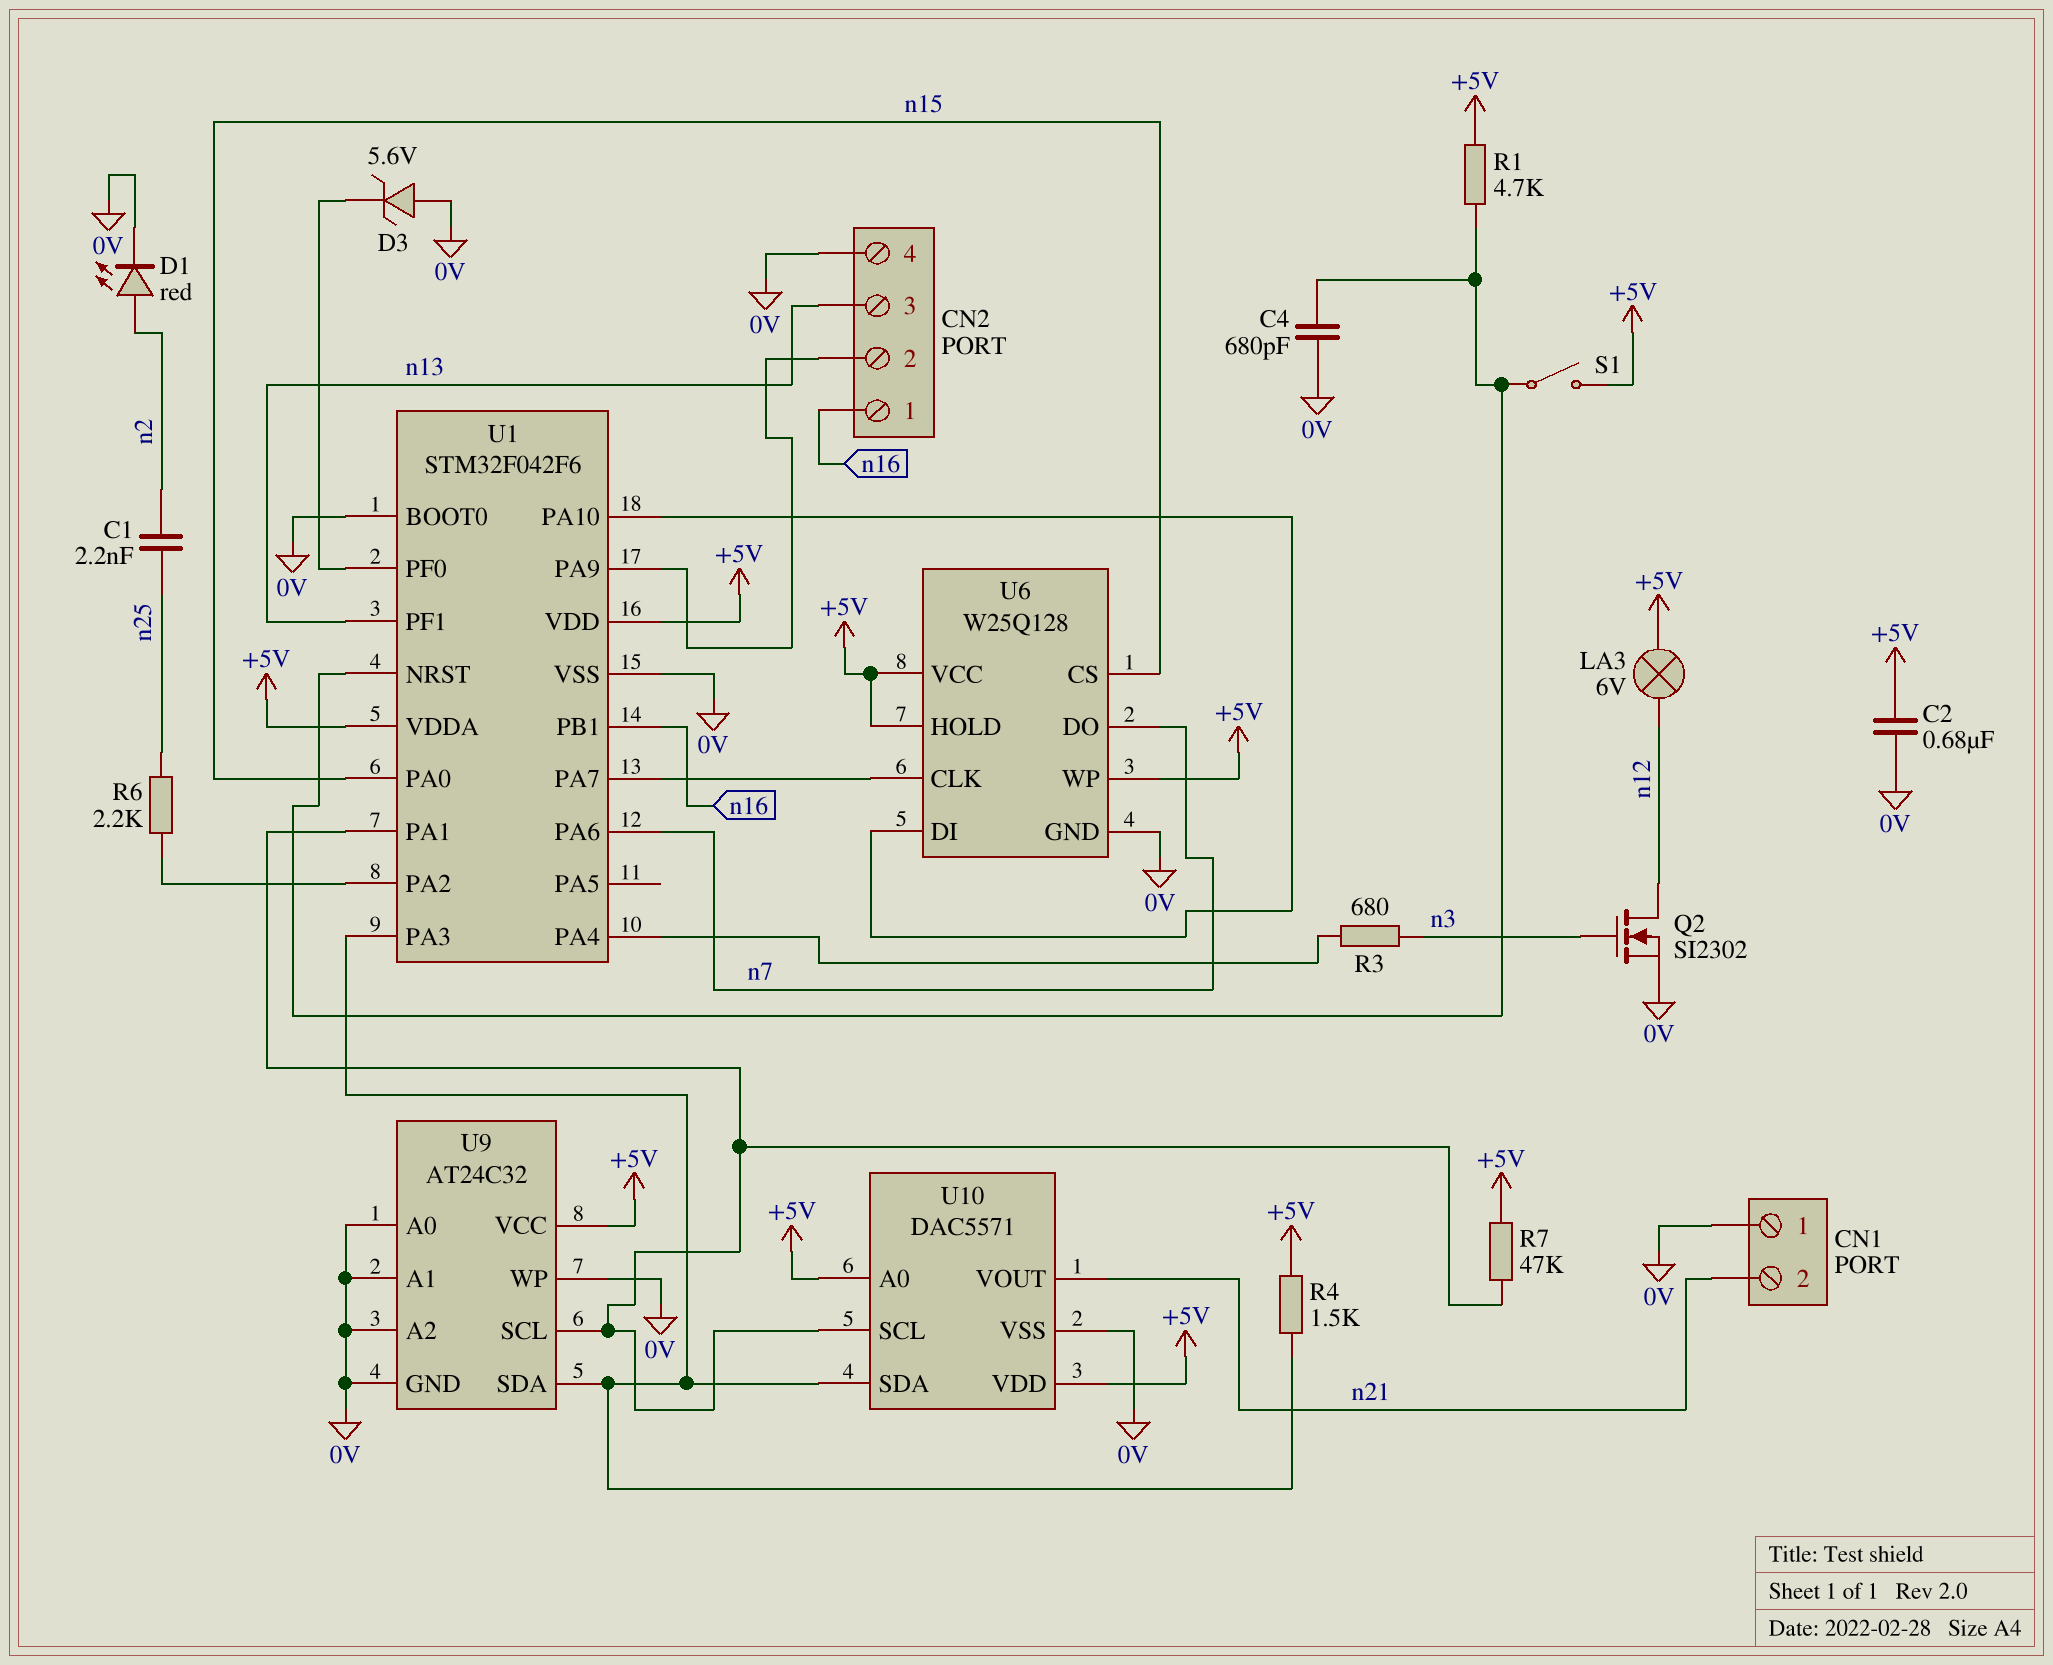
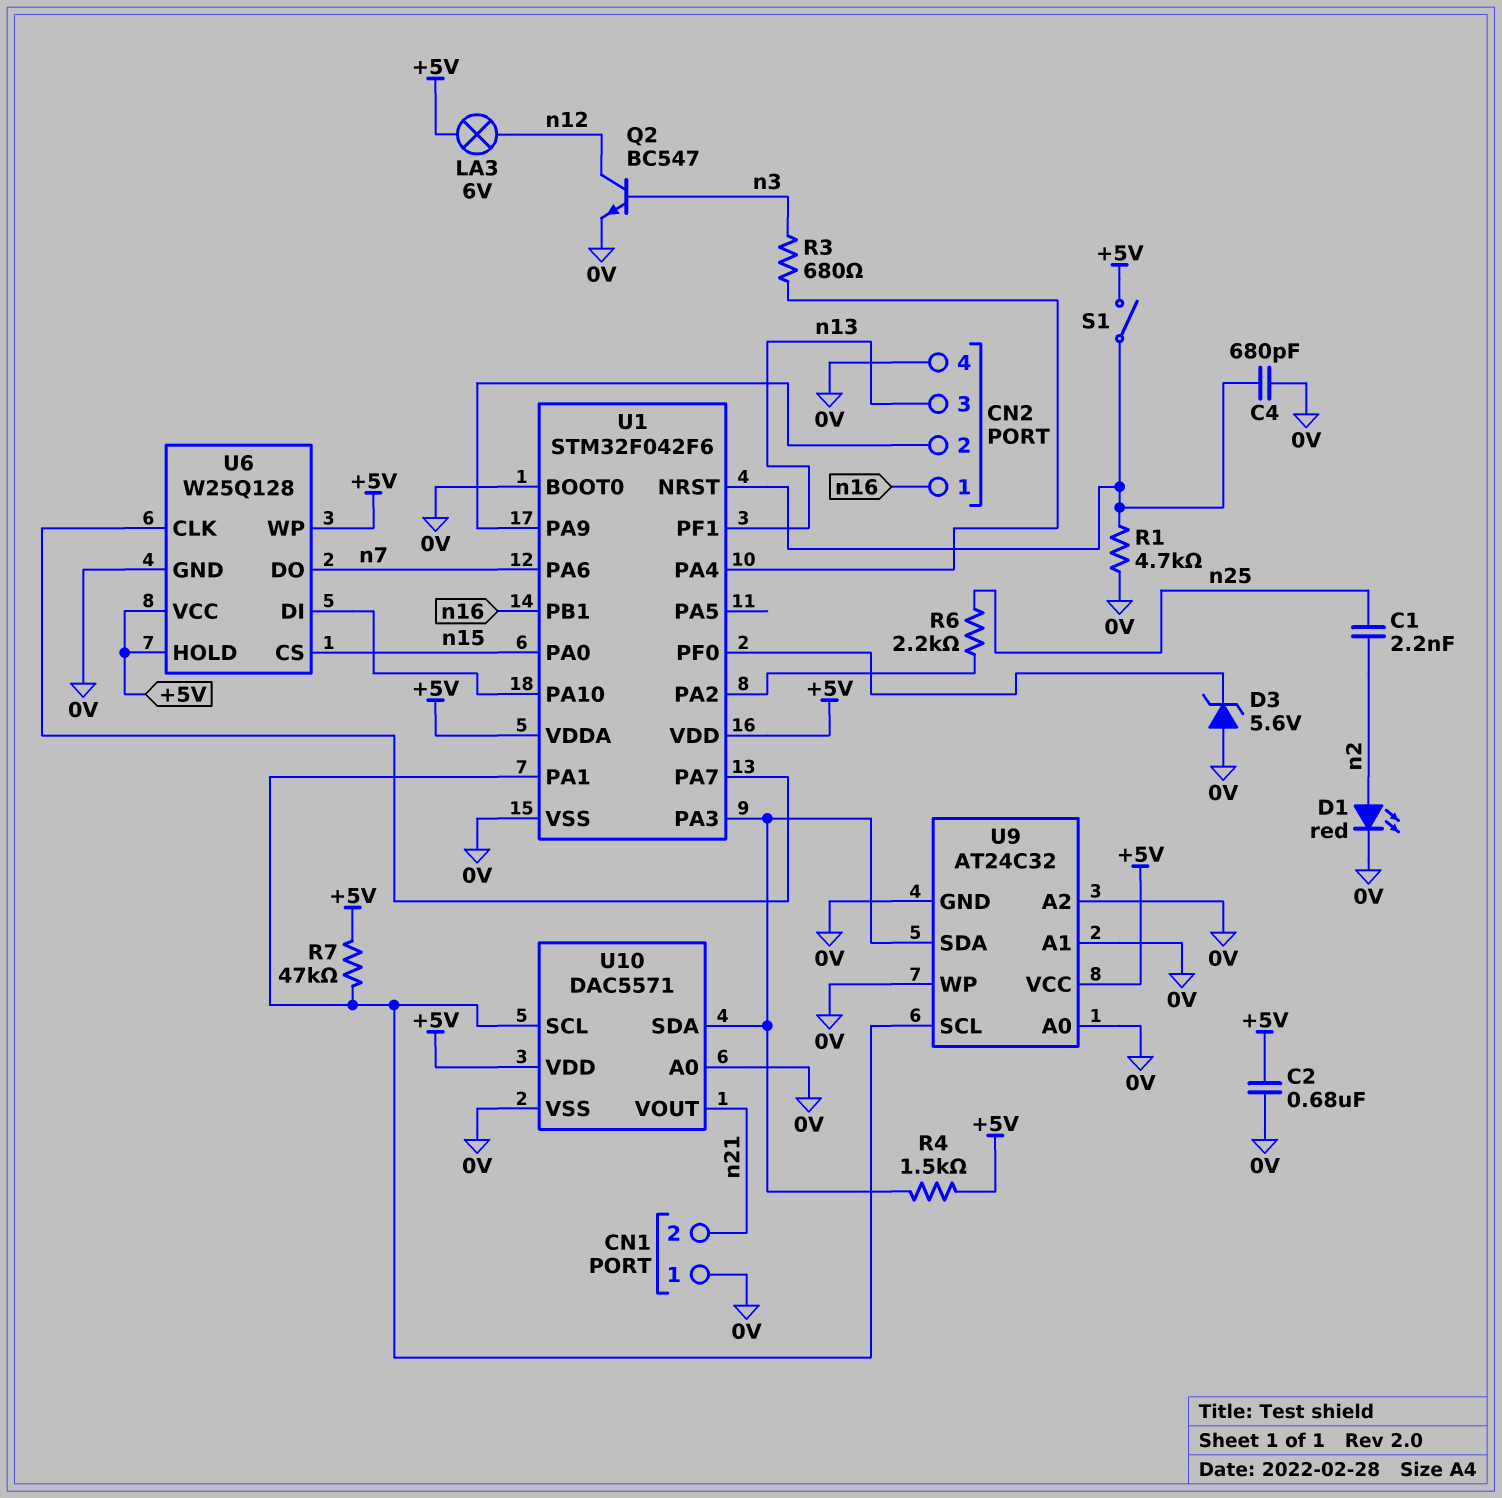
Q2: NMOS SI2302 (G n3, D n12, S 0V) -> NPN BC547 (B n3, C n12, E 0V)
R1: 4.7k (+5V, U1/NRST) -> 4.7k (0V, U1/NRST)
U10 pin A0: +5V -> 0V

